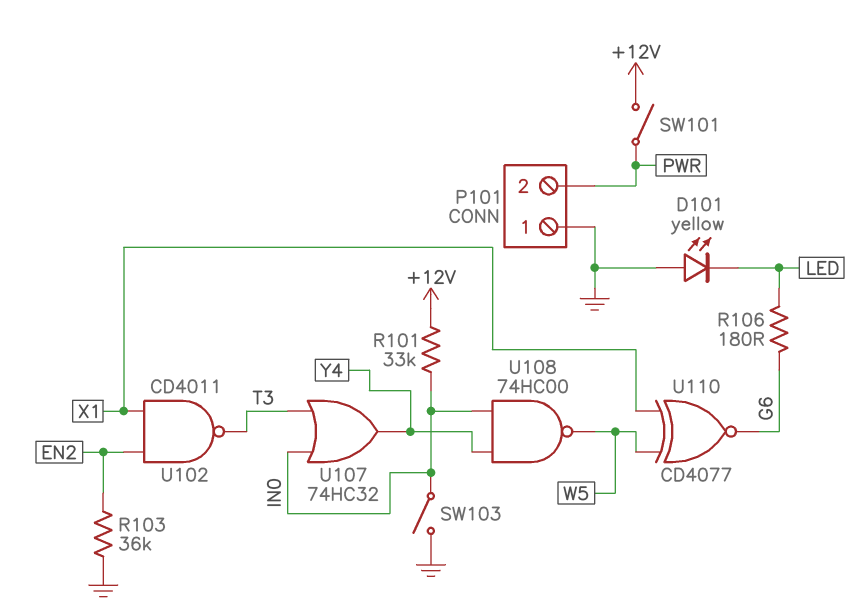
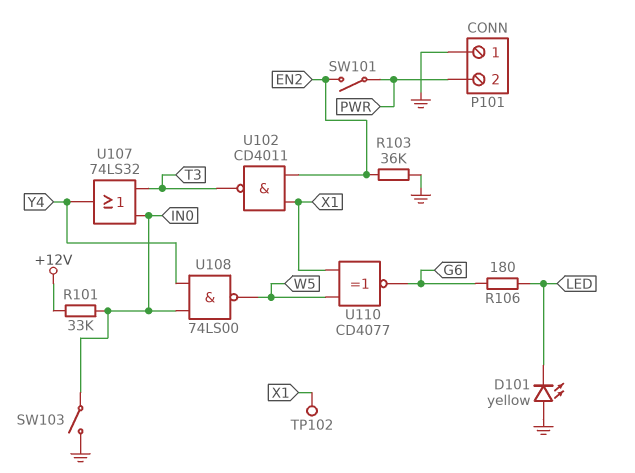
SW101: switch (+12V, PWR) -> switch (EN2, PWR)
TP102: none -> test point (X1)
U107: OR 74HC32 (in IN0, in T3, out Y4) -> OR 74LS32 (in IN0, in T3, out Y4)
U108: NAND 74HC00 (in IN0, in Y4, out W5) -> NAND 74LS00 (in IN0, in Y4, out W5)

